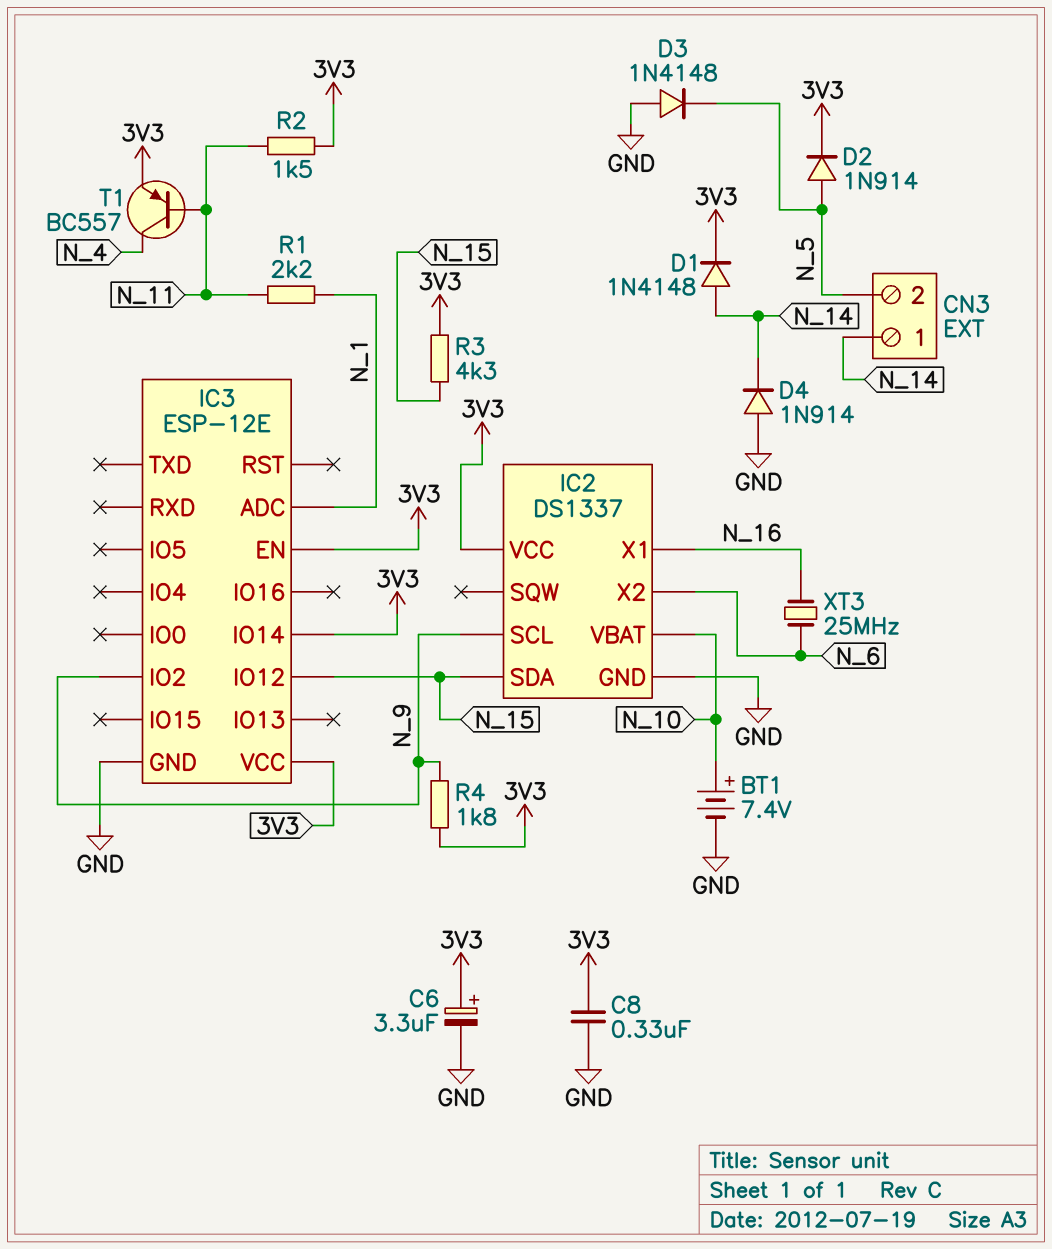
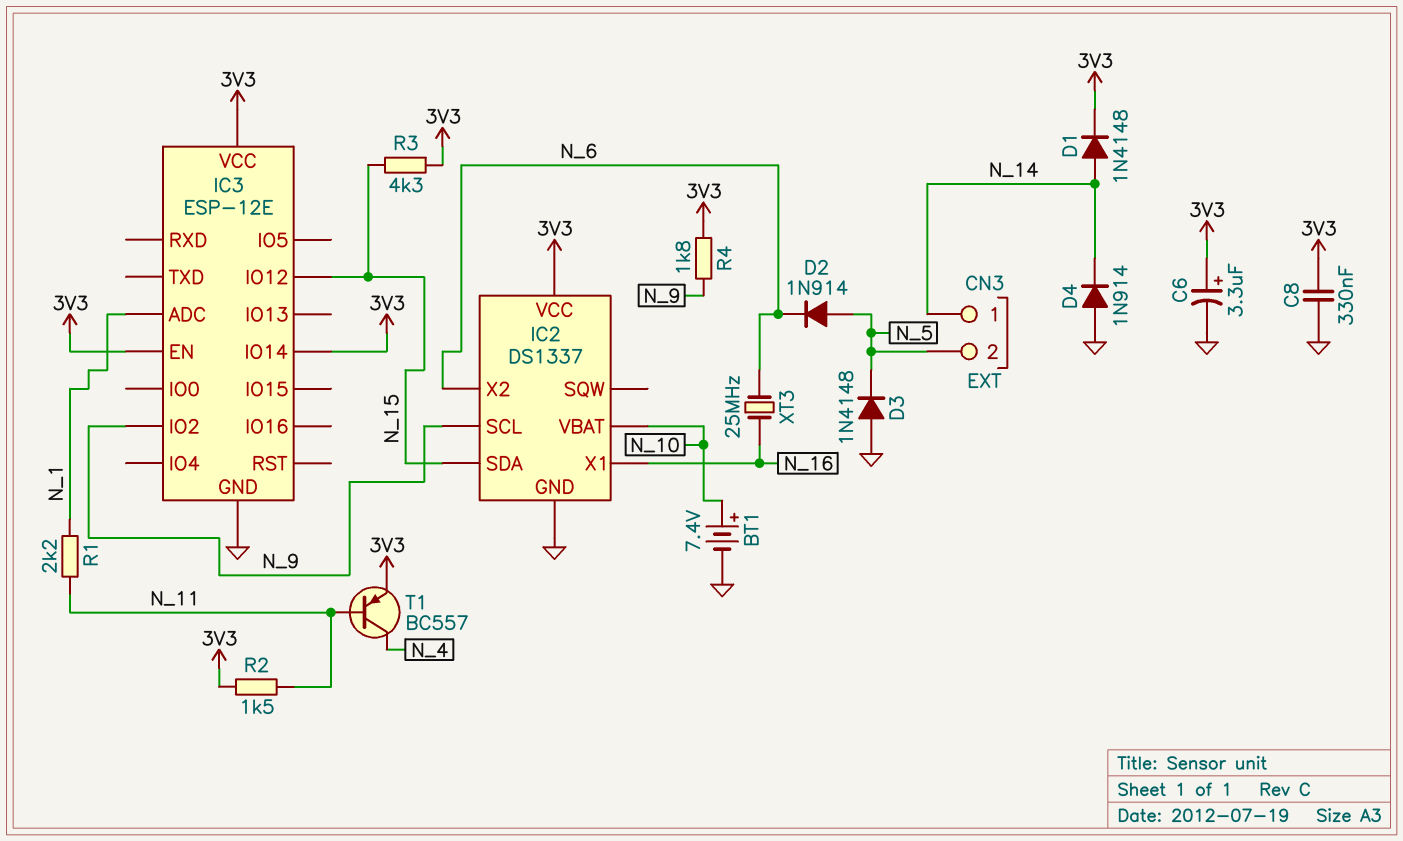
D2: diode 1N914 (A N_5, K 3V3) -> diode 1N914 (A N_5, K N_6)

